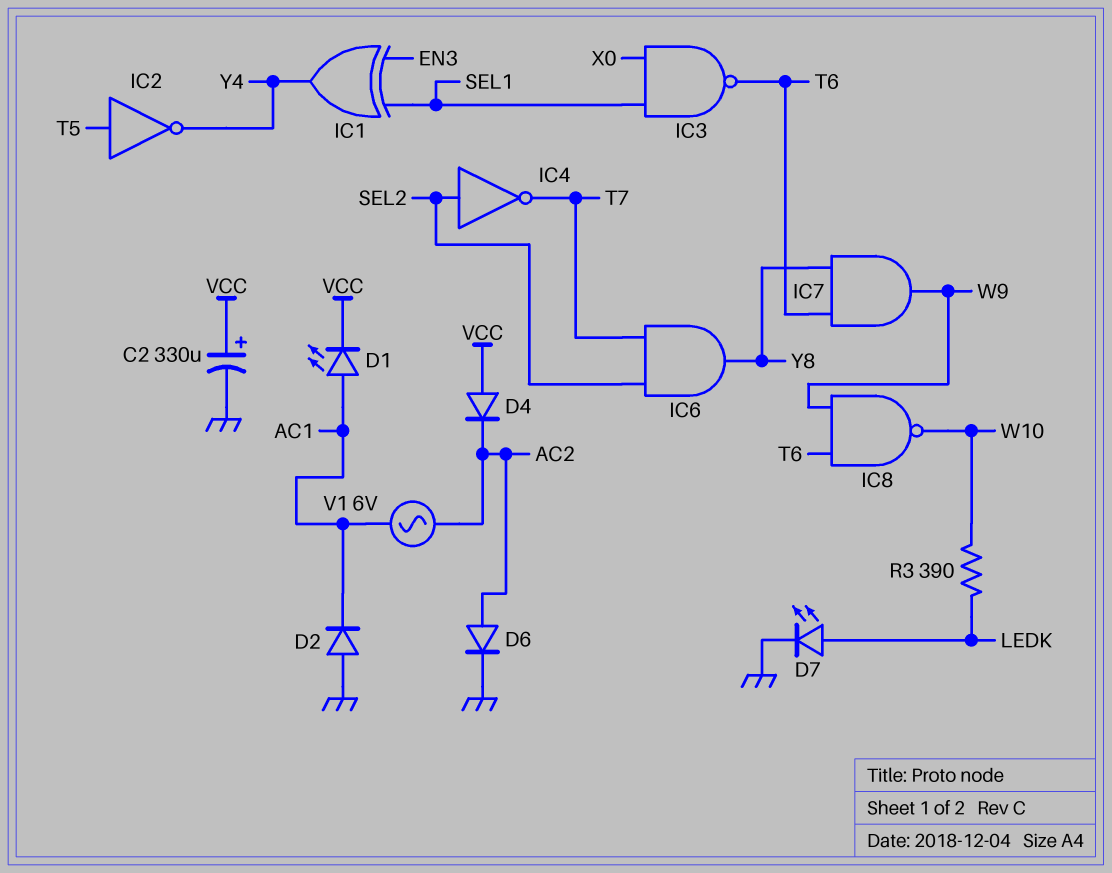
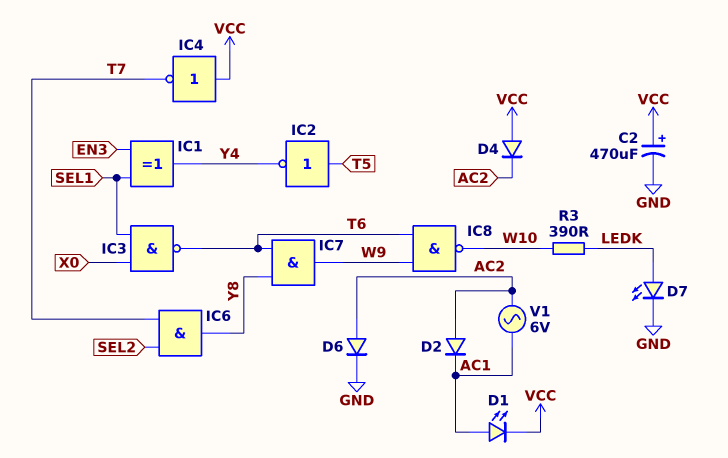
C2: 330uF (plus VCC, minus GND) -> 470uF (plus VCC, minus GND)
D2: diode (A GND, K AC1) -> diode (A AC2, K AC1)
IC4: NOT (in SEL2, out T7) -> NOT (in VCC, out T7)

